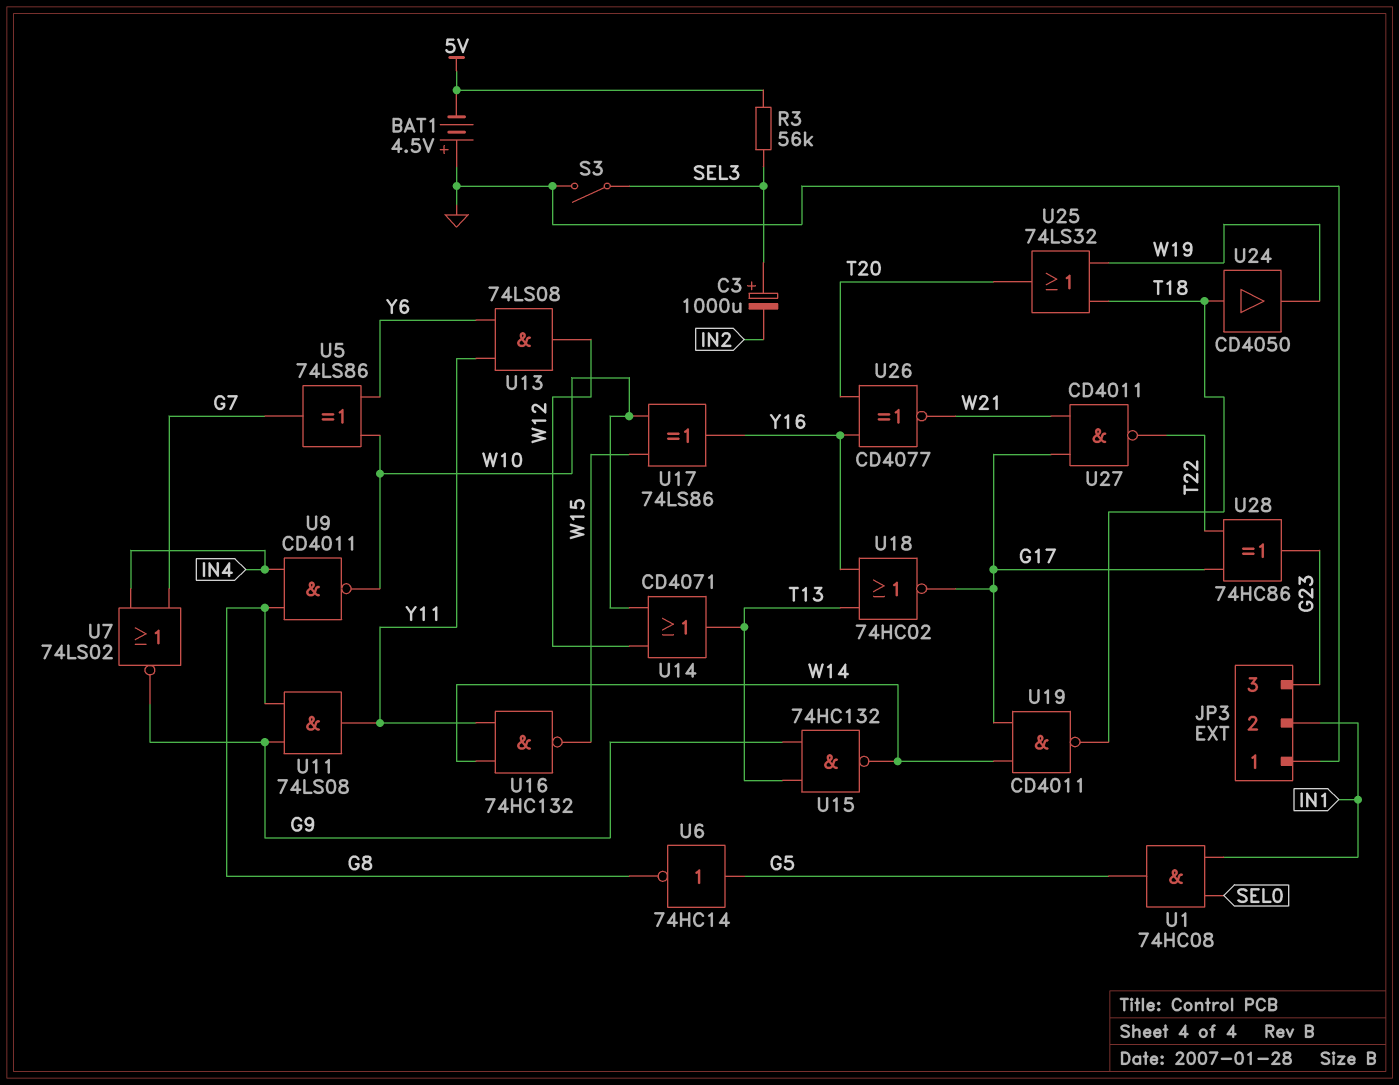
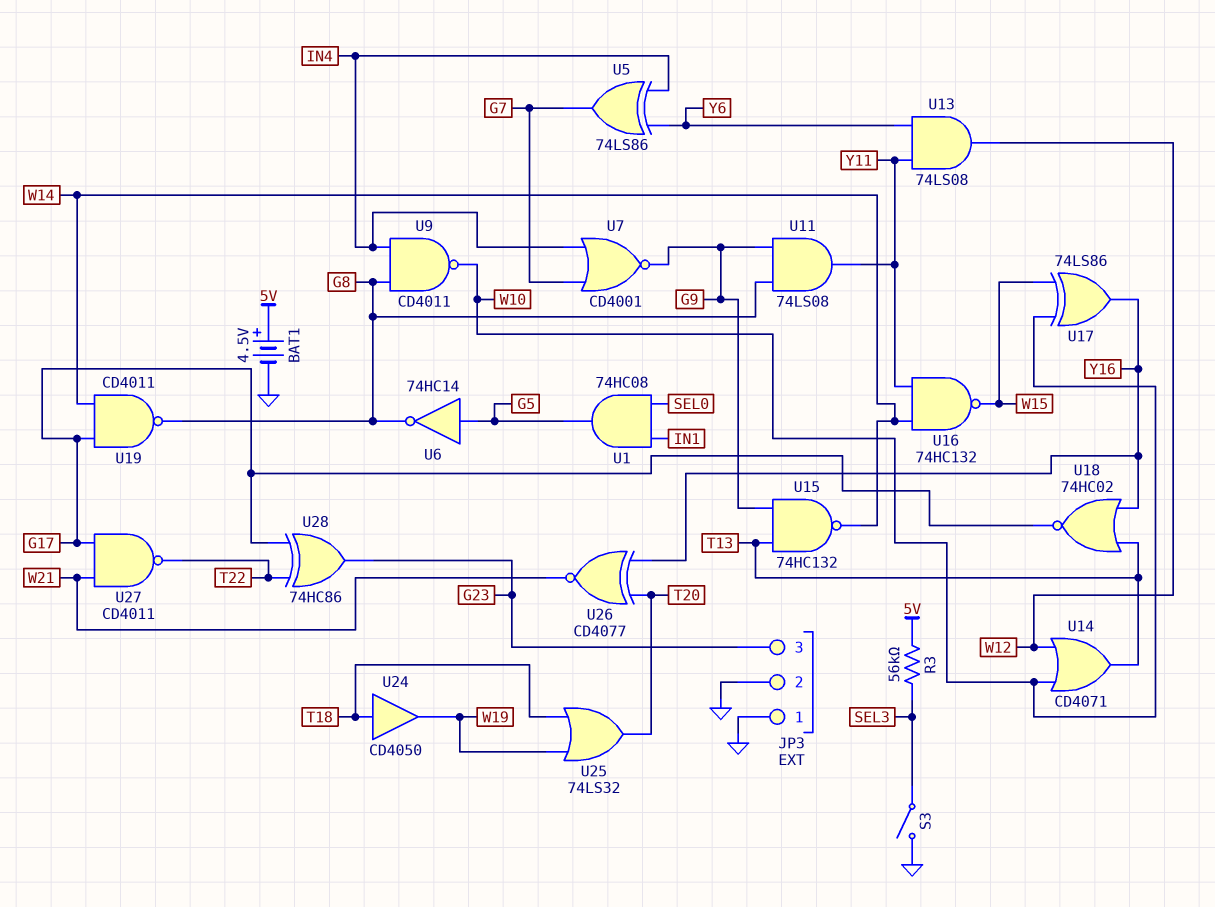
BAT1: 4.5V (plus GND, minus 5V) -> 4.5V (plus 5V, minus GND)
C3: 1000uF (plus SEL3, minus IN2) -> none
JP3 pin 2: IN1 -> GND
U5: XOR 74LS86 (in W10, in Y6, out G7) -> XOR 74LS86 (in IN4, in Y6, out G7)
U7: NOR 74LS02 (in G7, in IN4, out G9) -> NOR CD4001 (in G7, in IN4, out G9)
U19: NAND CD4011 (in G17, in W14, out T18) -> NAND CD4011 (in G17, in W14, out G8)

